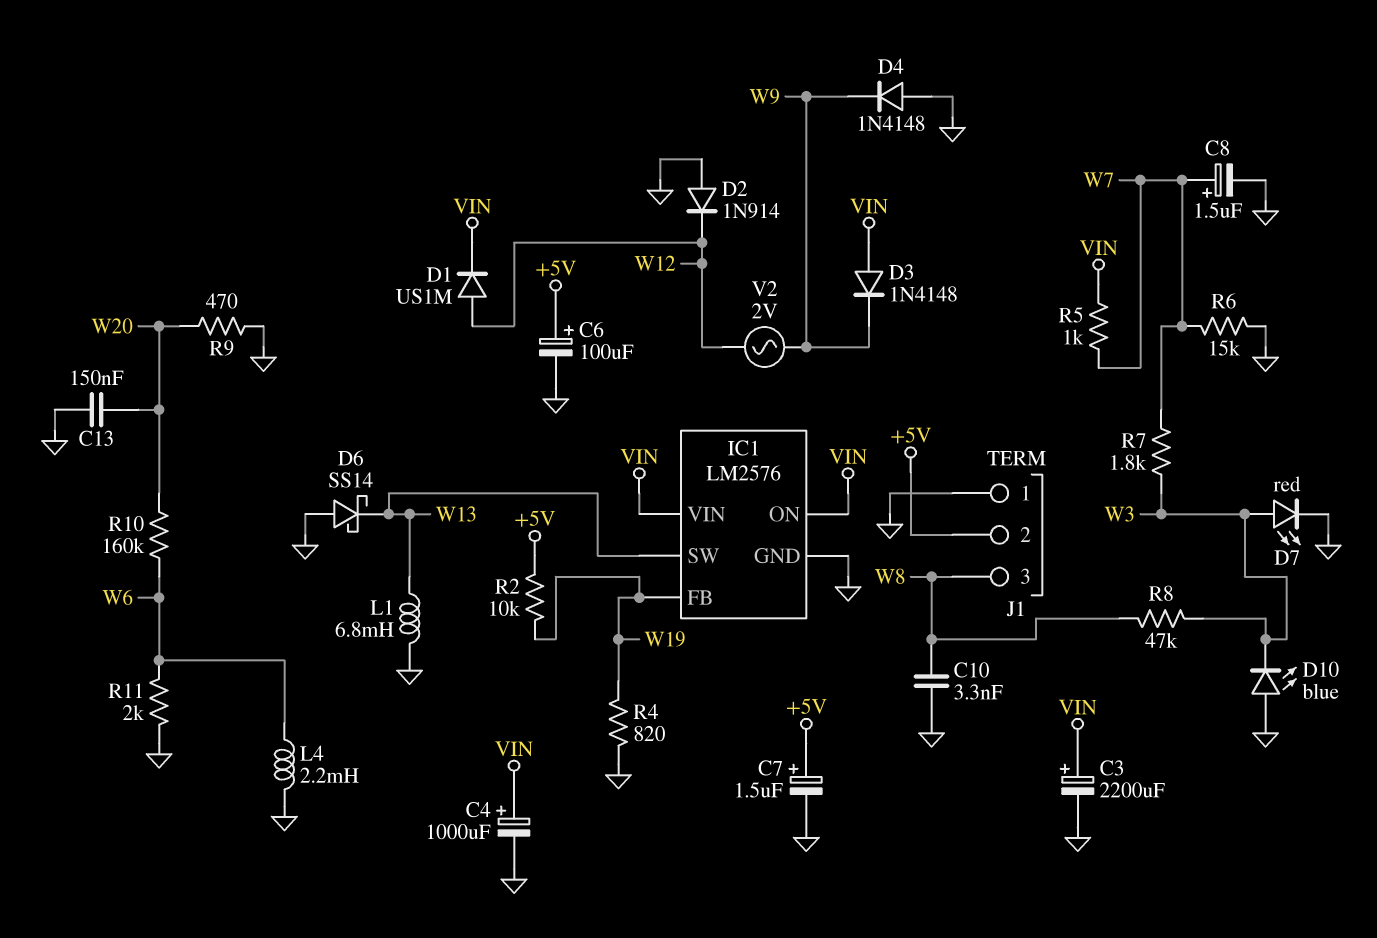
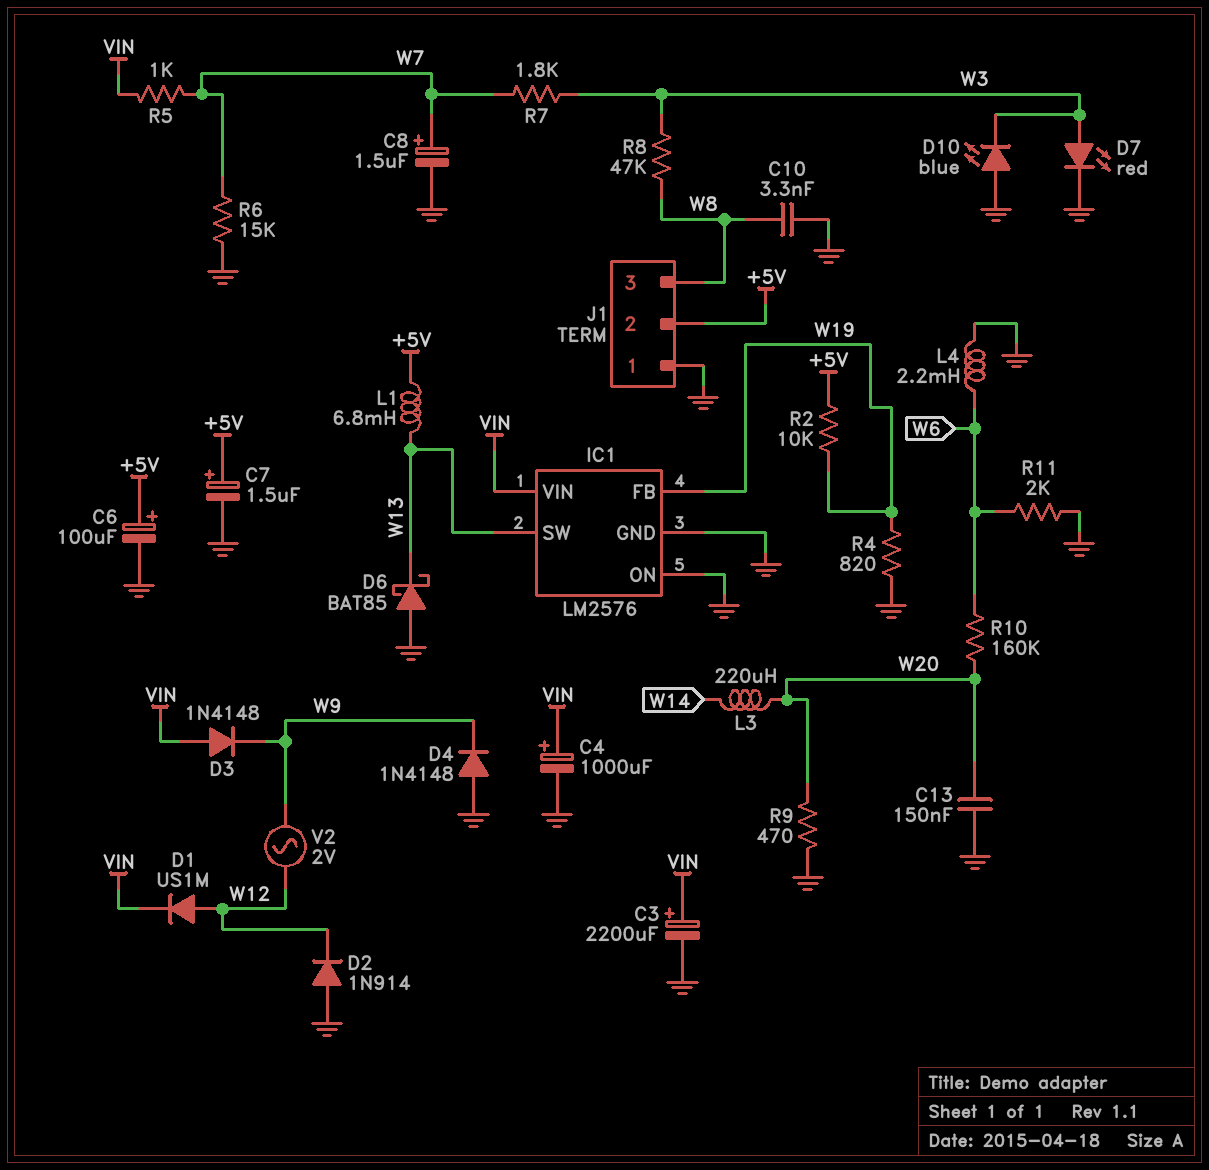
D6: schottky SS14 (A GND, K W13) -> schottky BAT85 (A GND, K W13)
IC1 pin ON: VIN -> GND
L1: 6.8mH (GND, W13) -> 6.8mH (+5V, W13)
L3: none -> 220uH (W14, W20)

